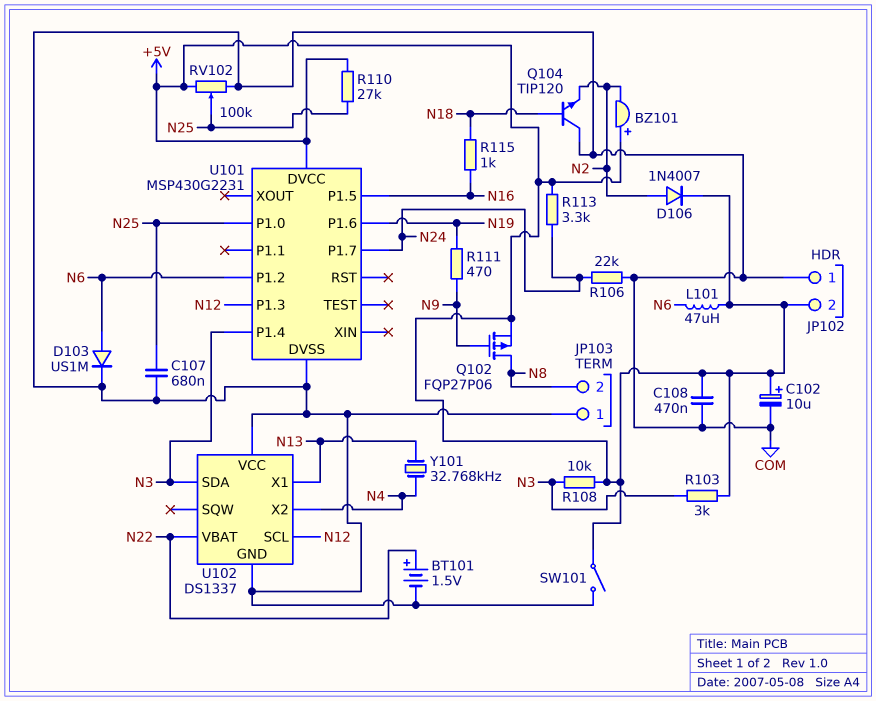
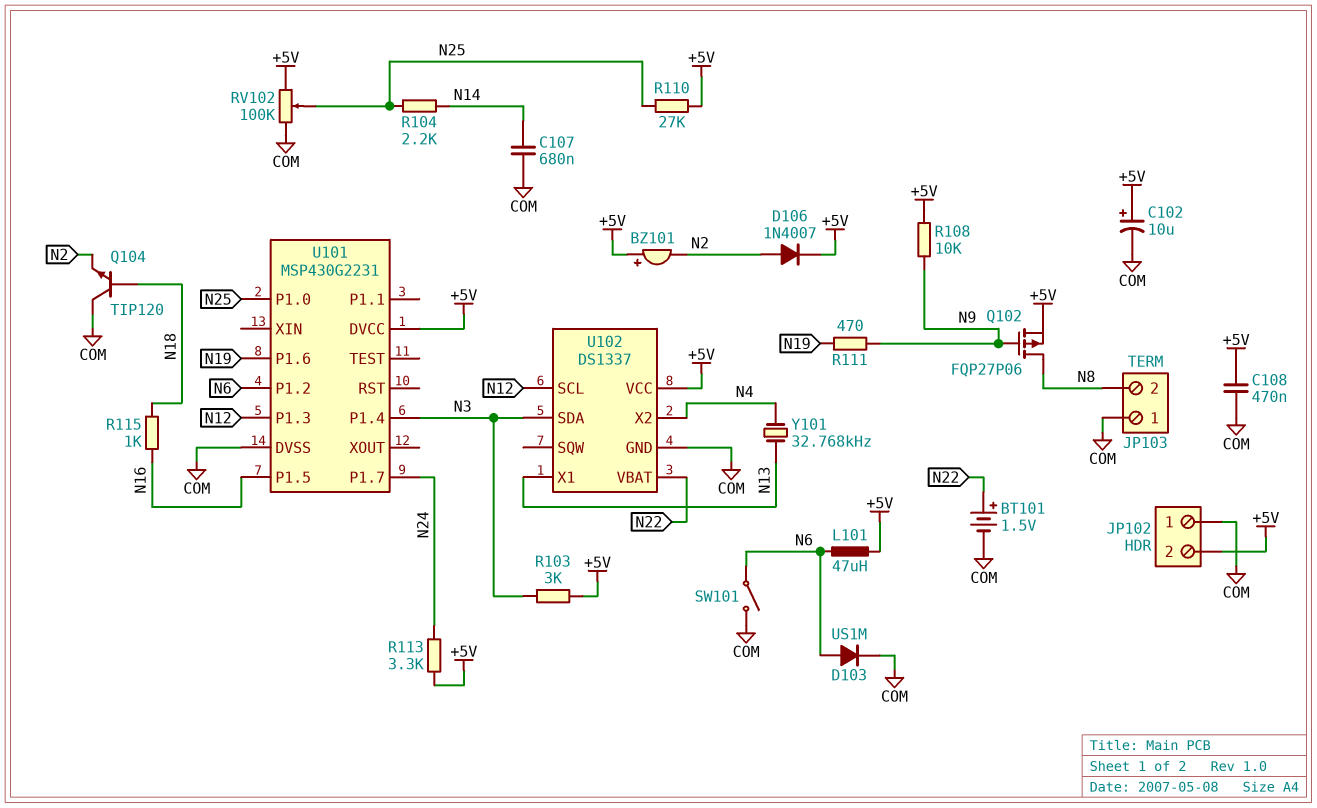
C107: 680nF (COM, N25) -> 680nF (COM, N14)
R104: none -> 2.2k (N14, N25)
R106: 22k (COM, N24) -> none
R108: 10k (+5V, N3) -> 10k (+5V, N9)
SW101: switch (+5V, COM) -> switch (COM, N6)
U102 pin VCC: COM -> +5V

